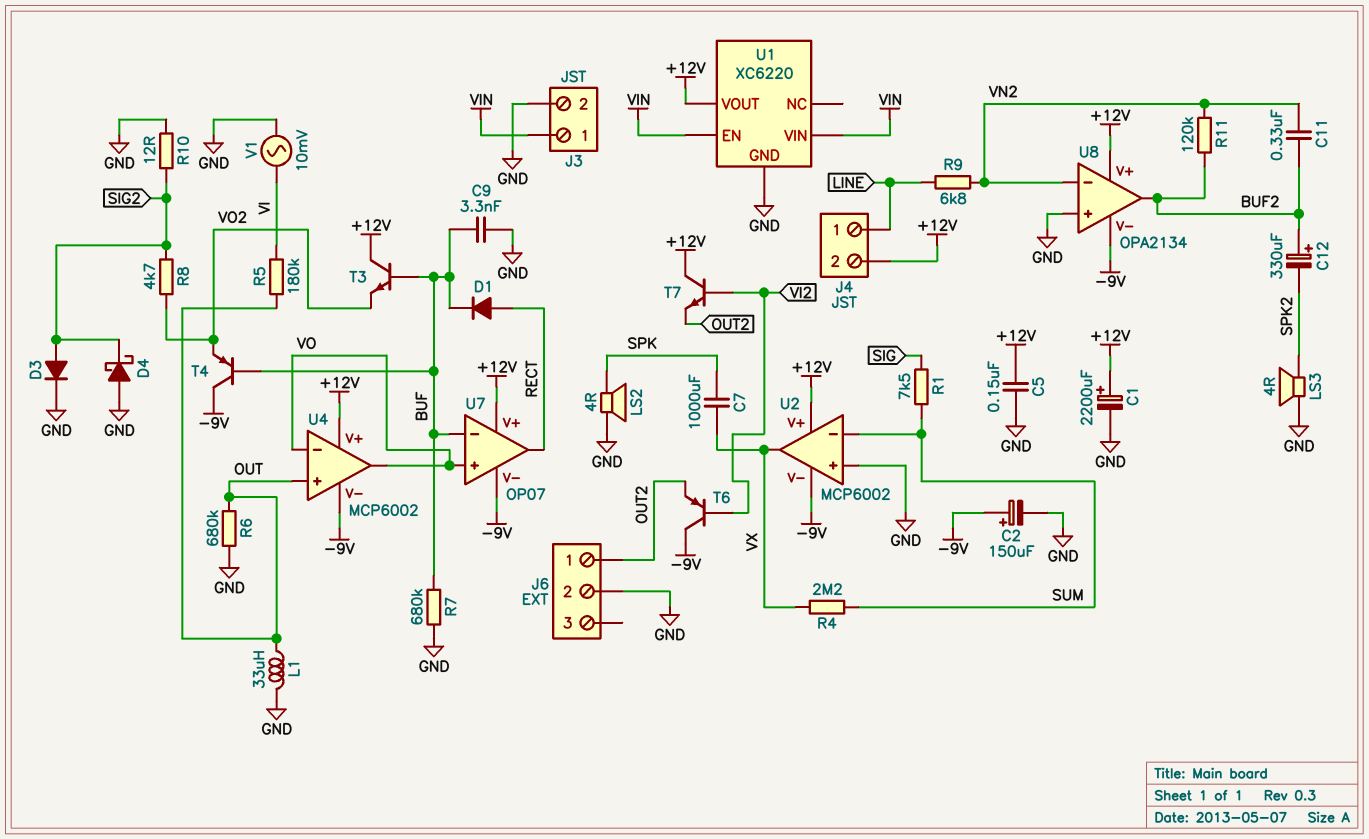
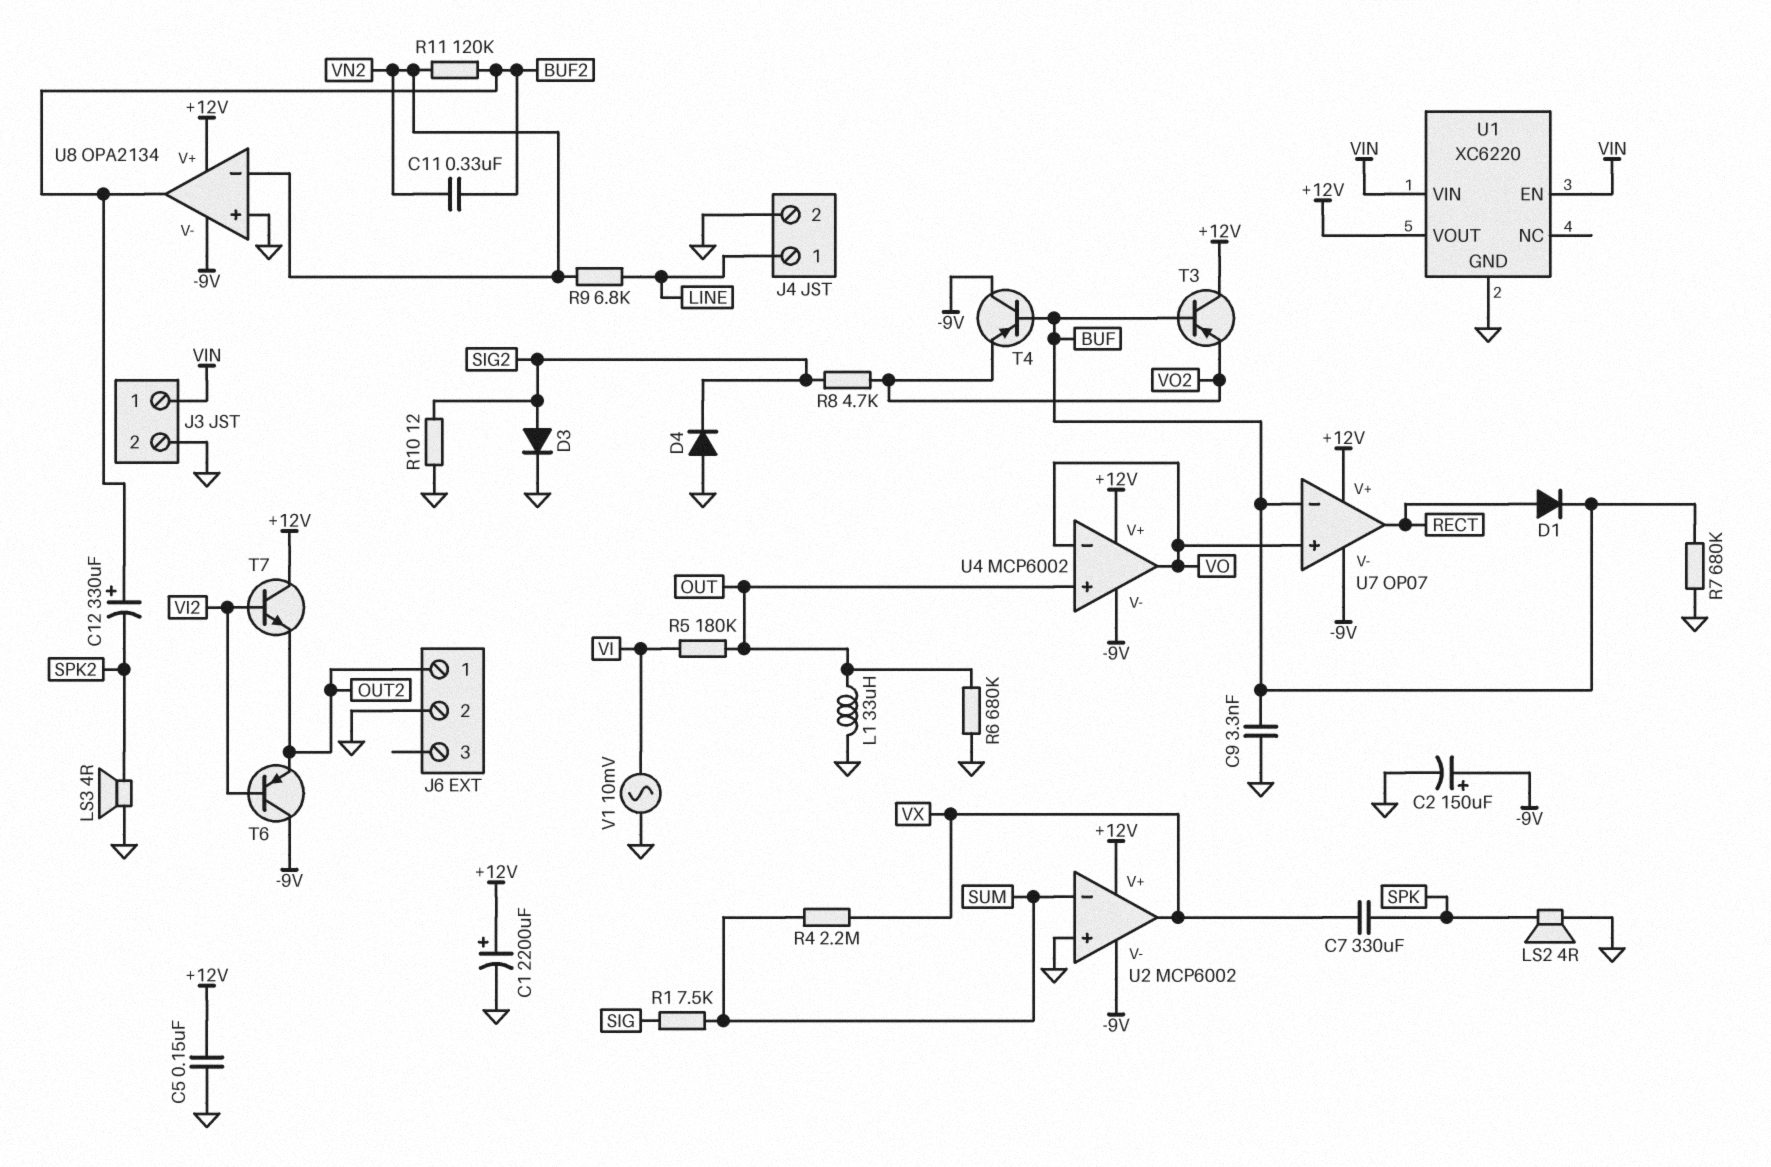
C7: 1000uF (SPK, VX) -> 330uF (SPK, VX)
D4: schottky (A GND, K SIG2) -> diode (A GND, K SIG2)
J4 pin 2: +12V -> GND
T3: NPN (B BUF, C +12V, E VO2) -> PNP (B BUF, C +12V, E VO2)

